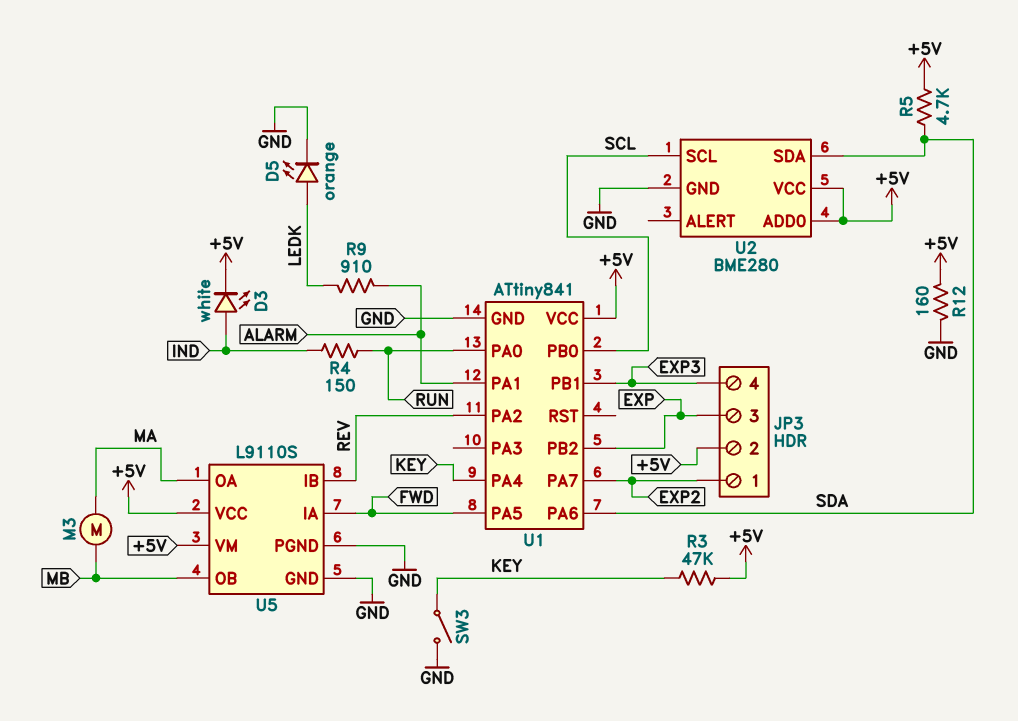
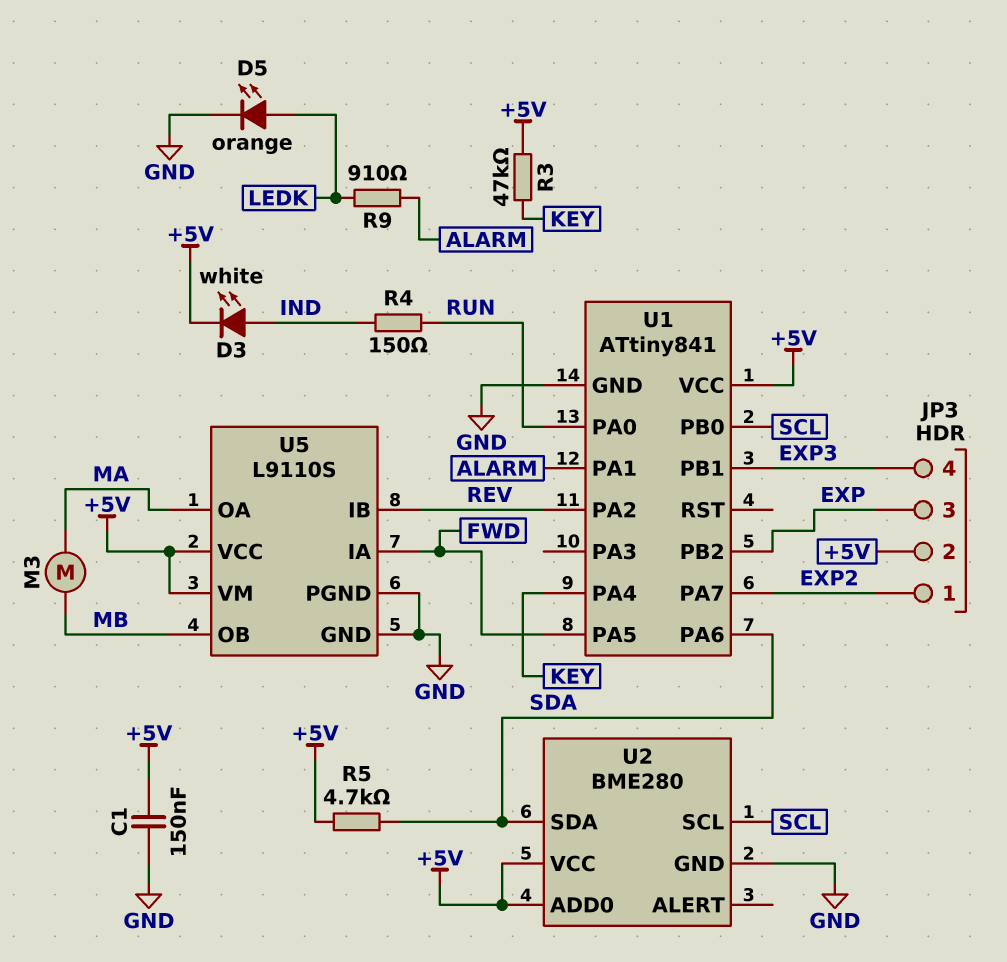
C1: none -> 150nF (+5V, GND)
R12: 160 (+5V, GND) -> none
SW3: switch (GND, KEY) -> none

